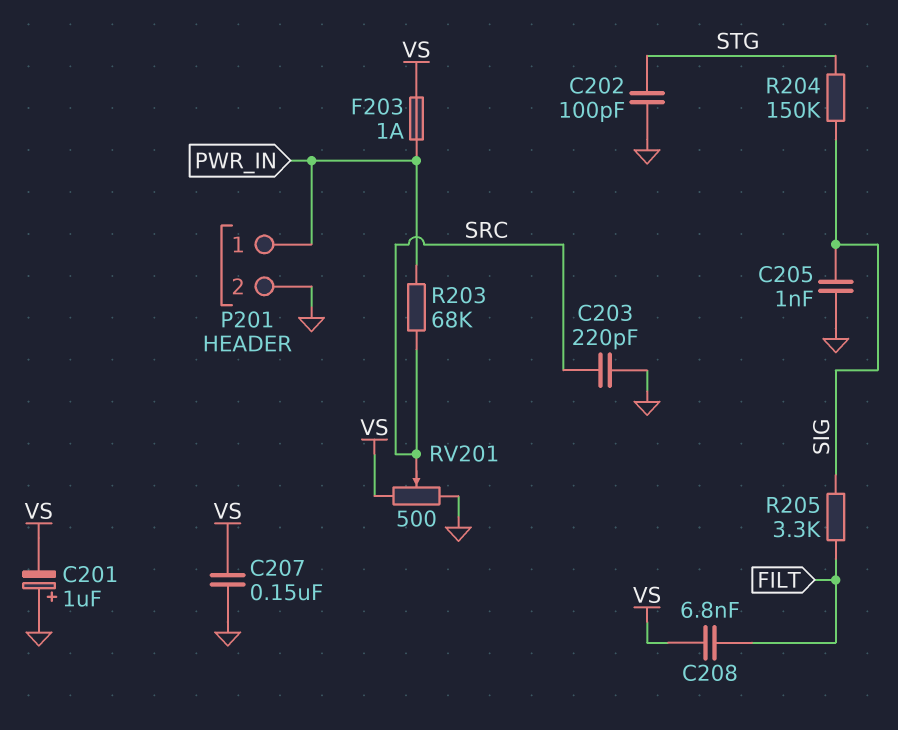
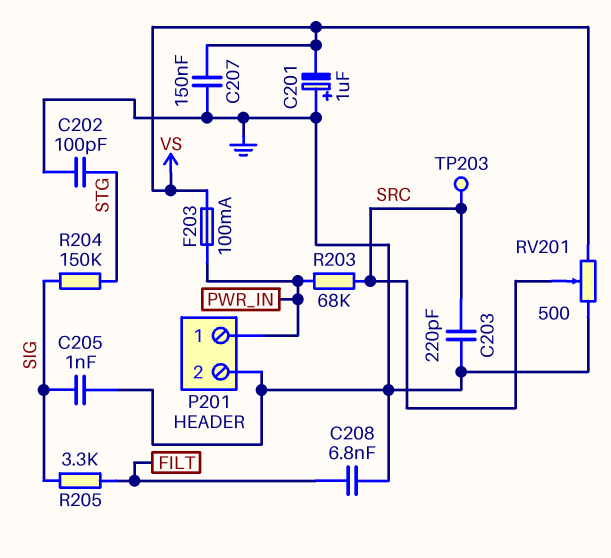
C208: 6.8nF (FILT, VS) -> 6.8nF (FILT, GND)
F203: 1A (PWR_IN, VS) -> 100mA (PWR_IN, VS)
TP203: none -> test point (SRC)

